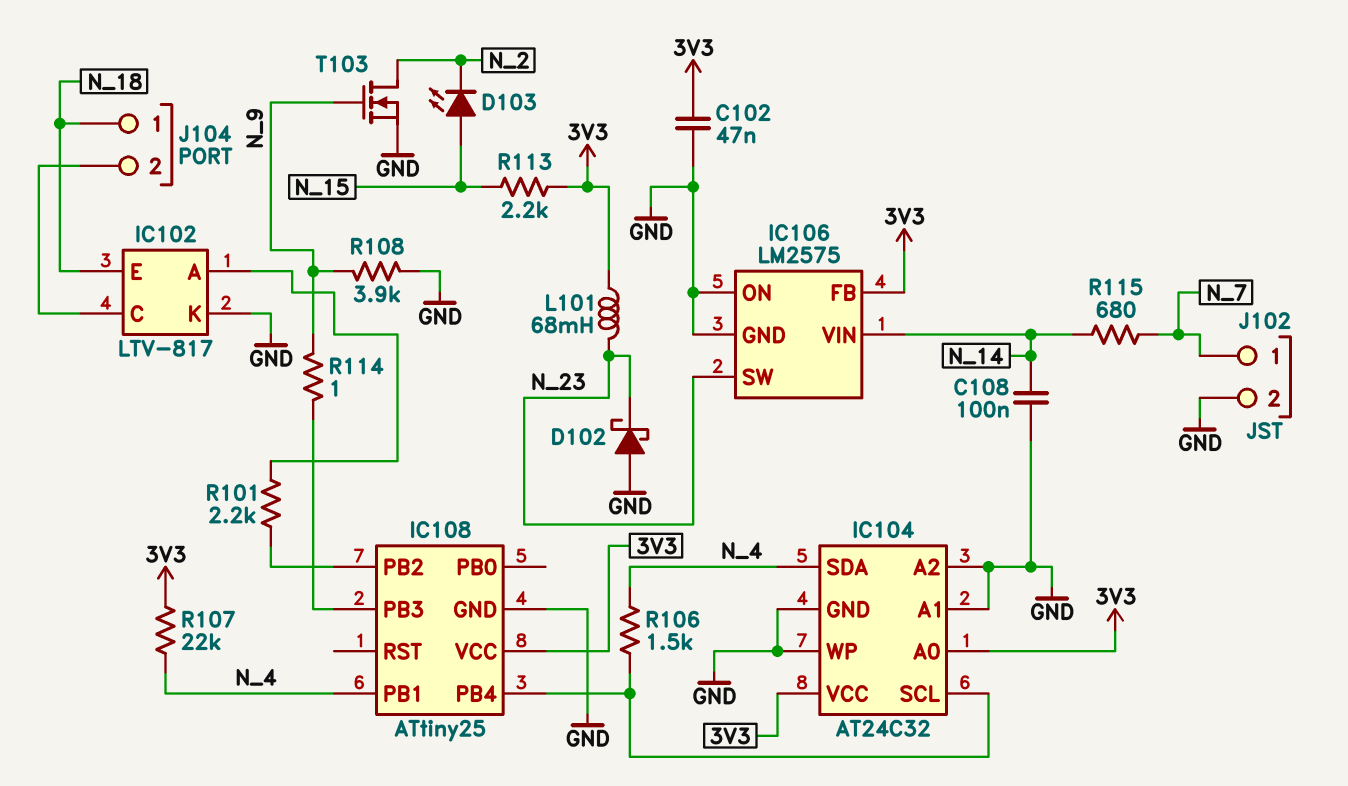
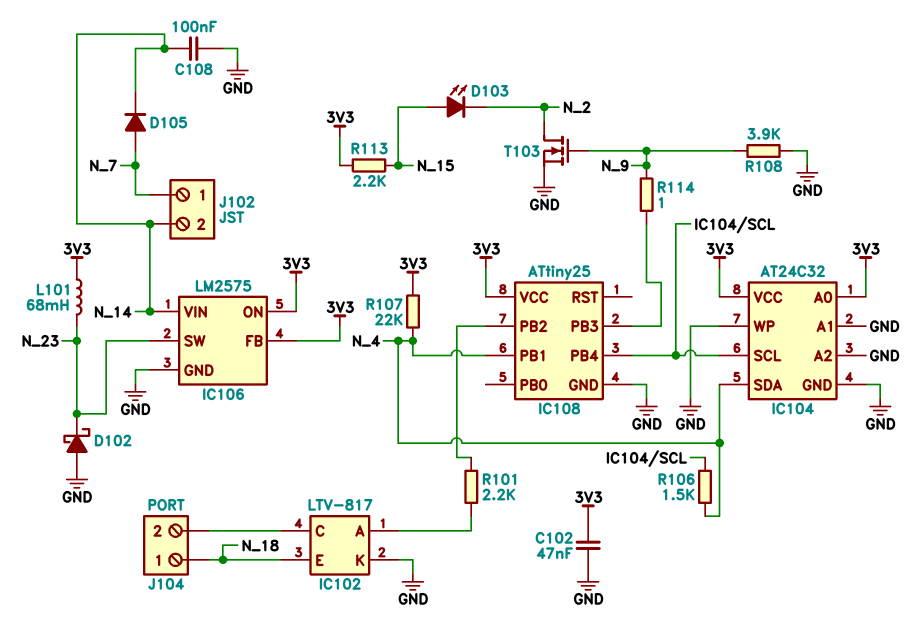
D105: none -> diode (A N_7, K N_14)
IC106 pin ON: GND -> 3V3
J102 pin 2: GND -> N_14
R115: 680 (N_7, N_14) -> none

